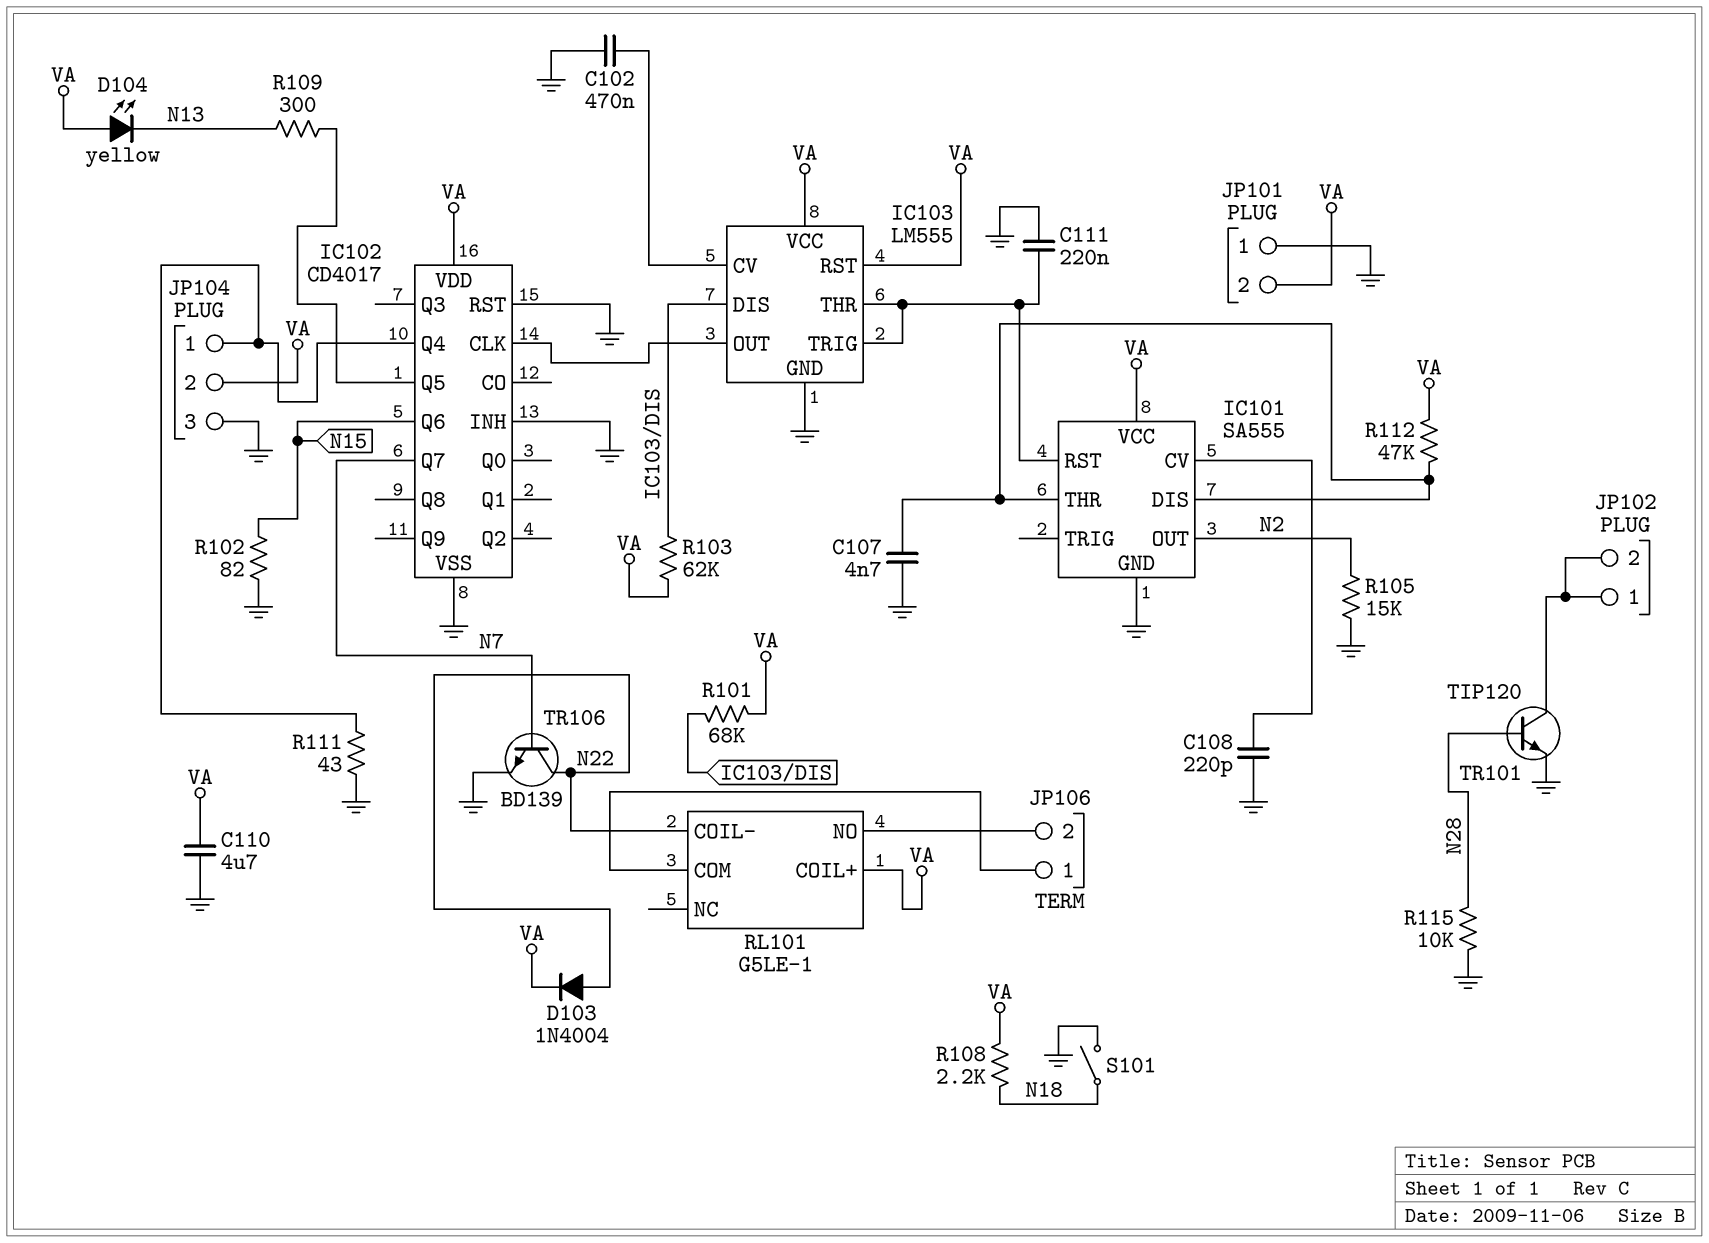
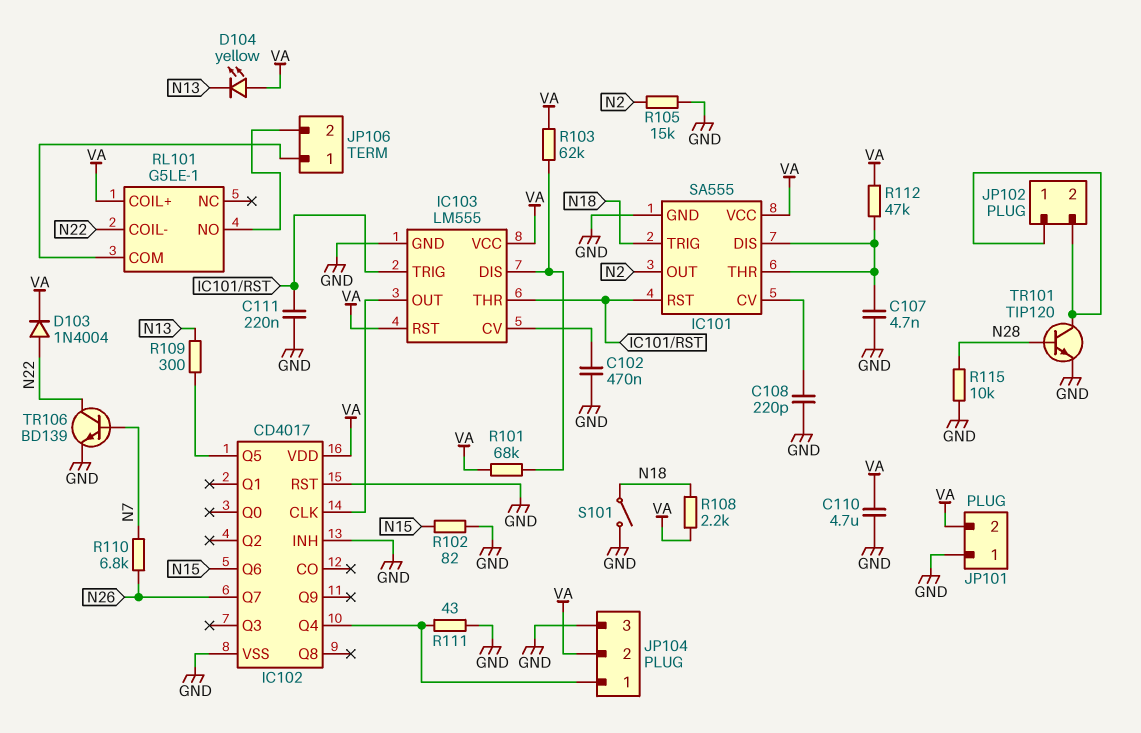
IC101 pin TRIG: none -> N18
IC102 pin Q7: N7 -> N26
R110: none -> 6.8k (N7, N26)

